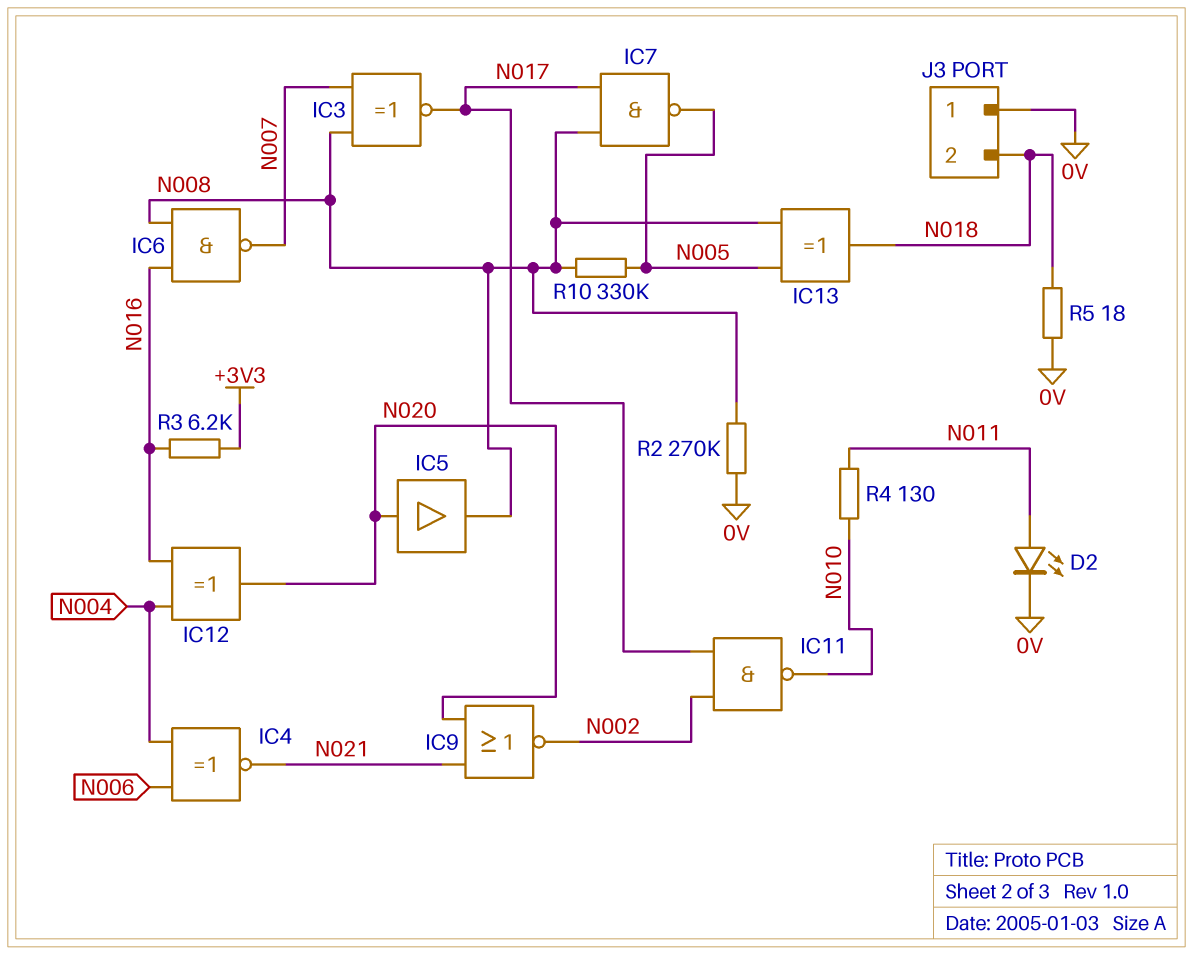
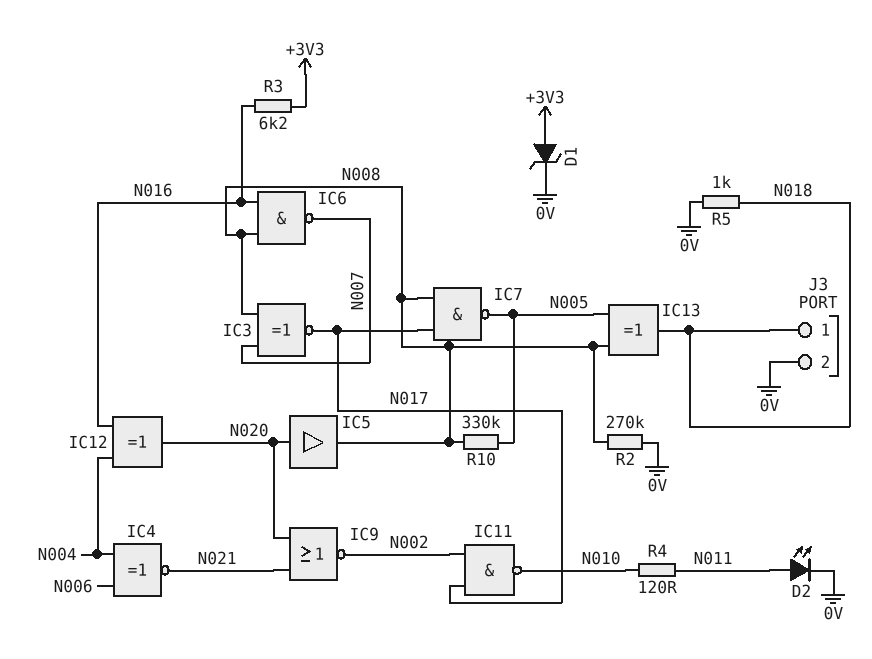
D1: none -> zener (A +3V3, K 0V)
J3 pin 1: 0V -> N018
J3 pin 2: N018 -> 0V
R4: 130 (N010, N011) -> 120 (N010, N011)
R5: 18 (0V, N018) -> 1k (0V, N018)

